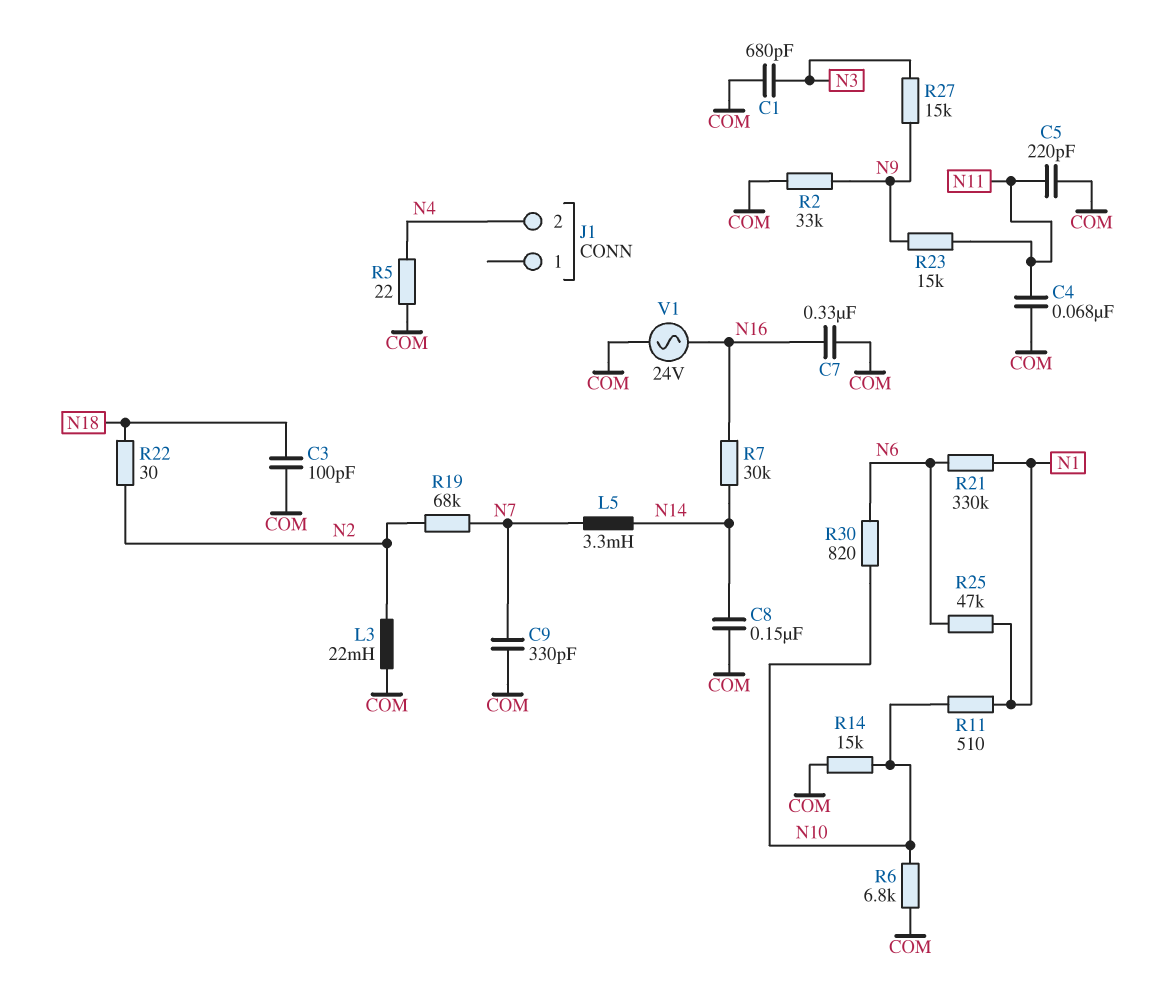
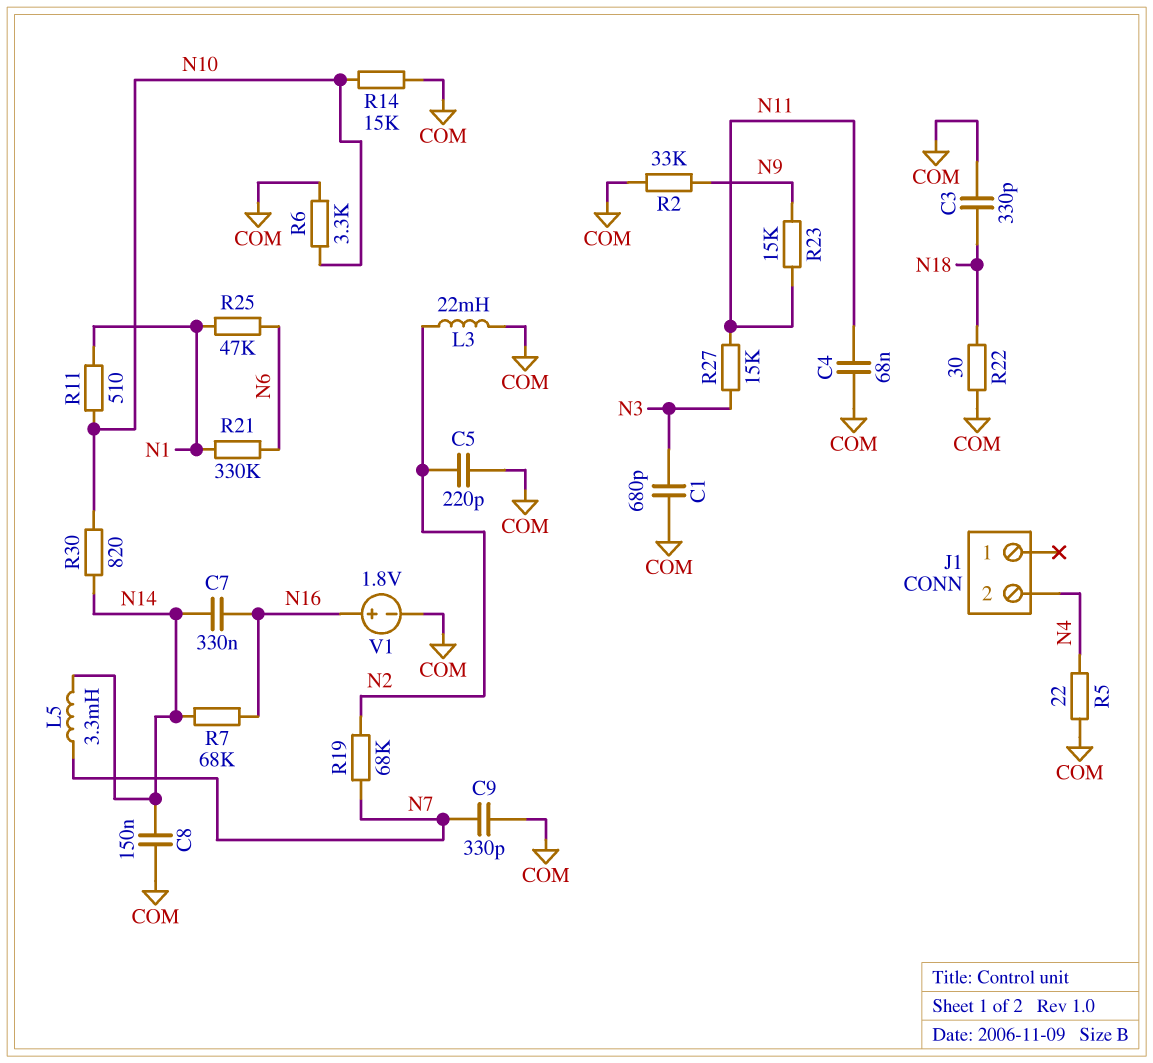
C3: 100pF (COM, N18) -> 330pF (COM, N18)
C5: 220pF (COM, N11) -> 220pF (COM, N2)
C7: 330nF (COM, N16) -> 330nF (N14, N16)
R6: 6.8k (COM, N10) -> 3.3k (COM, N10)
R7: 30k (N14, N16) -> 68k (N14, N16)
R22: 30 (N2, N18) -> 30 (COM, N18)
R27: 15k (N3, N9) -> 15k (N3, N11)
R30: 820 (N6, N10) -> 820 (N10, N14)
V1: AC 24V (COM, N16) -> 1.8V (plus N16, minus COM)

